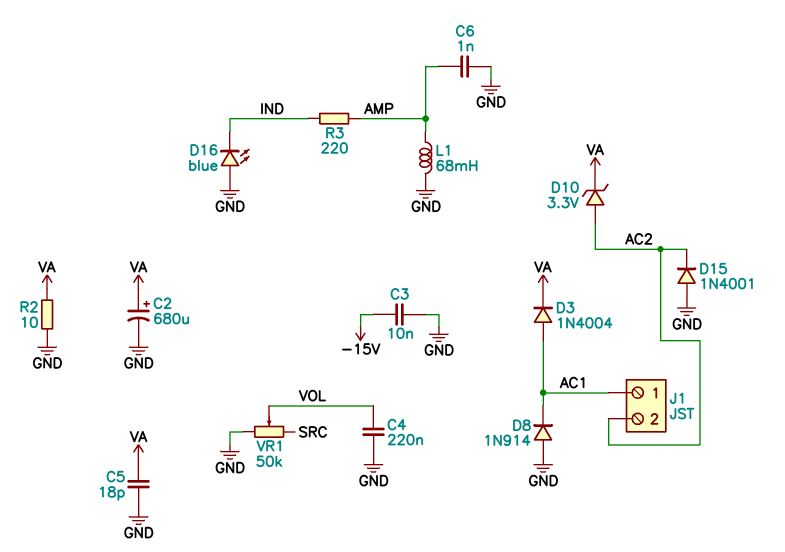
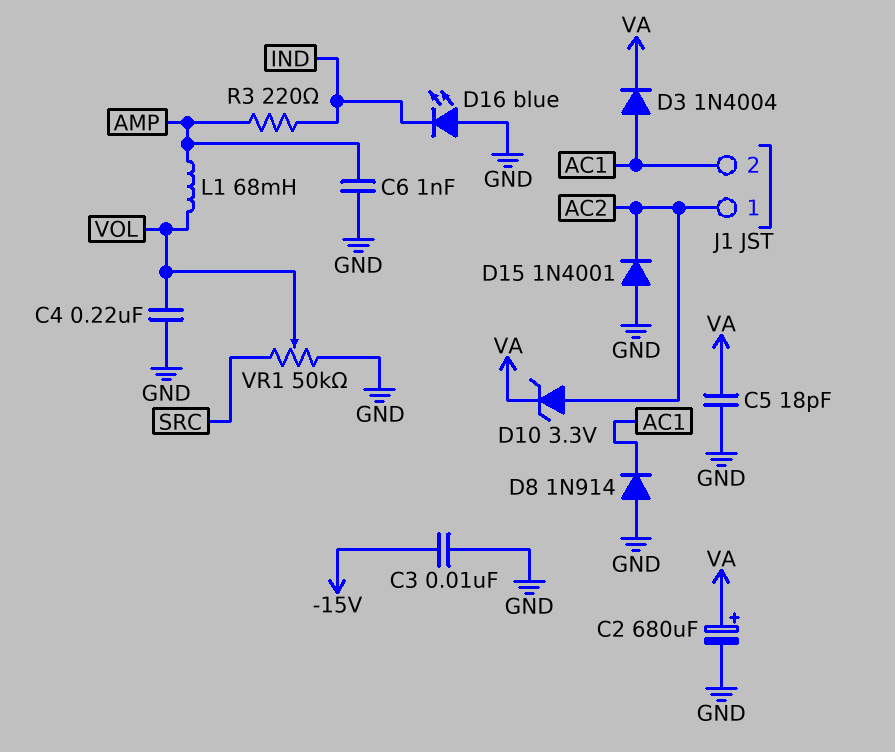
J1 pin 1: AC1 -> AC2
J1 pin 2: AC2 -> AC1
L1: 68mH (AMP, GND) -> 68mH (AMP, VOL)
R2: 10 (GND, VA) -> none

